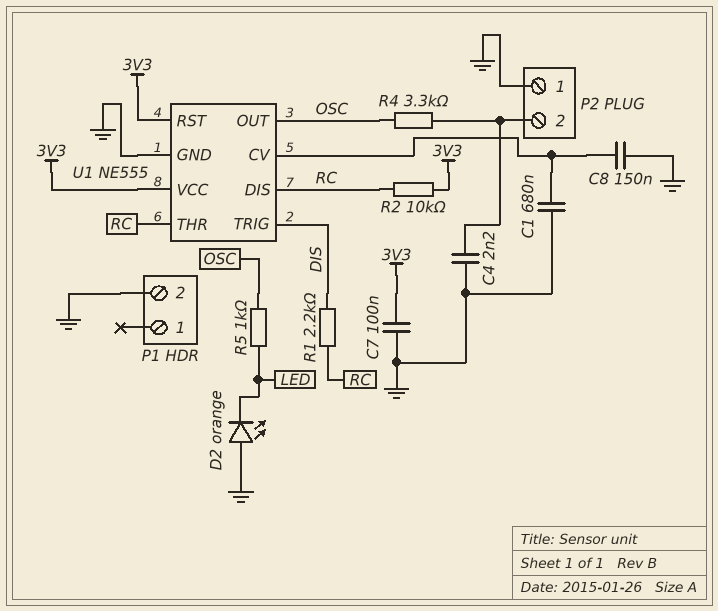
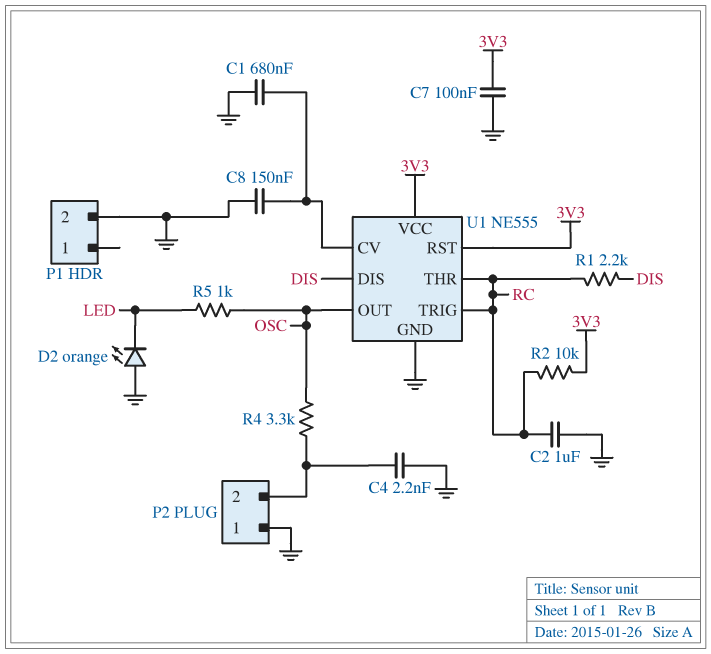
C2: none -> 1uF (GND, RC)
U1 pin DIS: RC -> DIS
U1 pin TRIG: DIS -> RC

